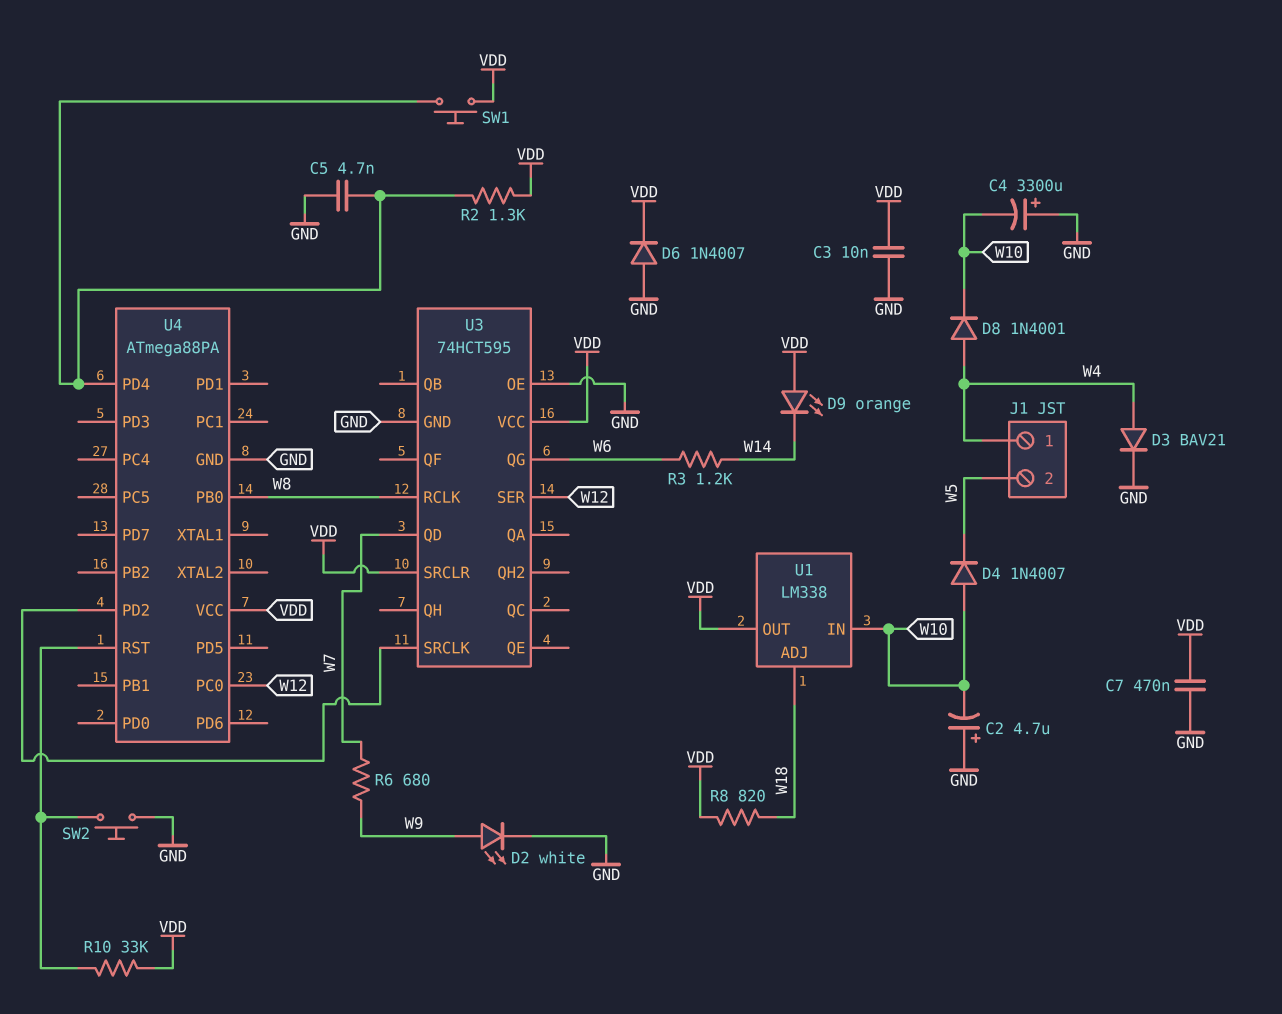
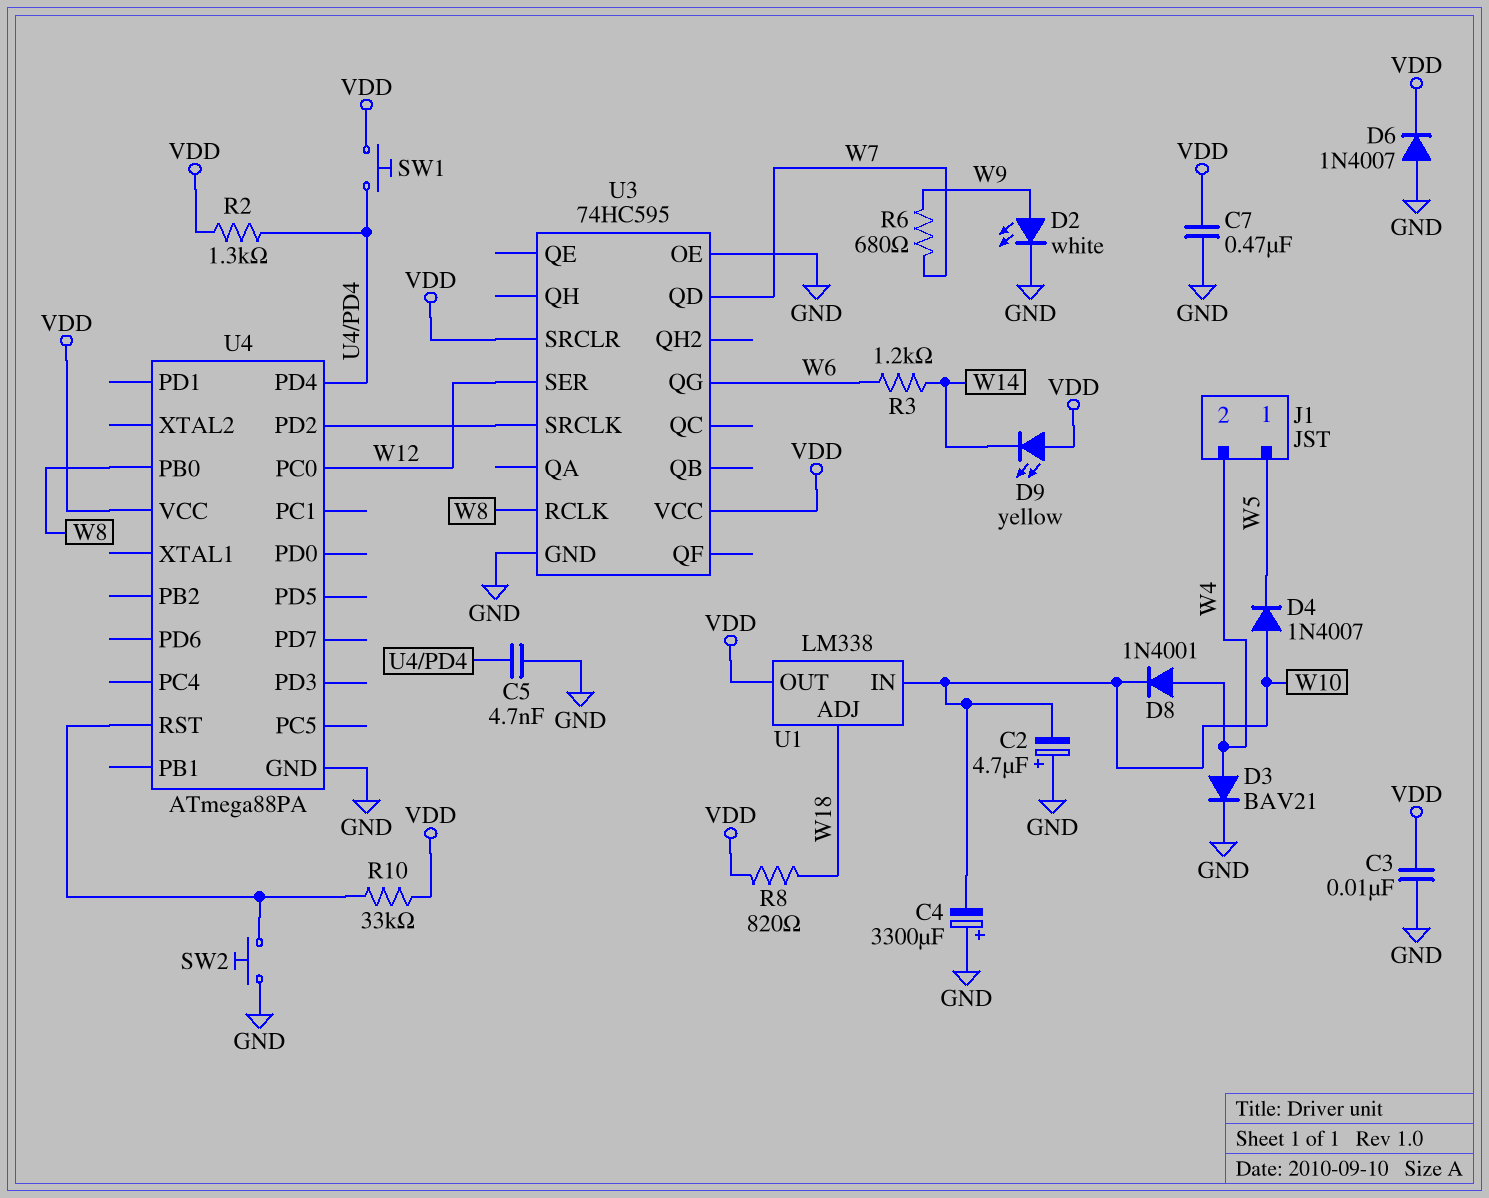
D9: LED orange (A VDD, K W14) -> LED yellow (A VDD, K W14)
J1 pin 1: W4 -> W5
J1 pin 2: W5 -> W4
U3: 74HCT595 -> 74HC595

